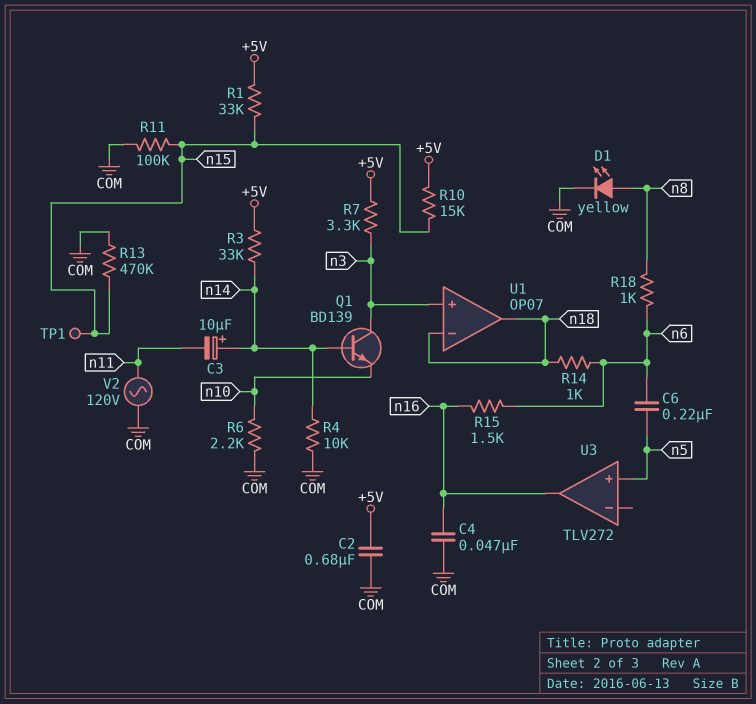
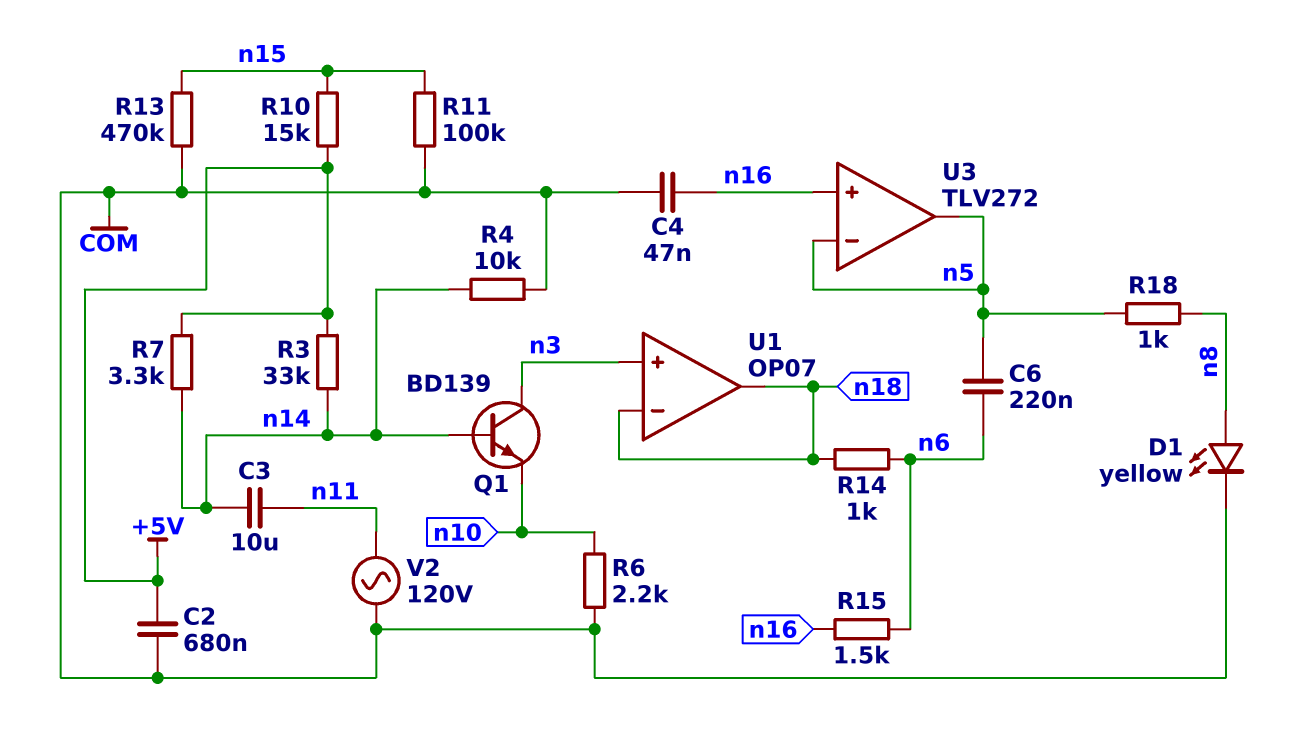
C3: 10uF (plus n14, minus n11) -> 10uF (n11, n14)
R1: 33k (+5V, n15) -> none
R7: 3.3k (+5V, n3) -> 3.3k (+5V, n14)
R18: 1k (n6, n8) -> 1k (n5, n8)
TP1: test point (n15) -> none
U3 pin in+: n5 -> n16
U3 pin in-: none -> n5
U3 pin out: n16 -> n5

